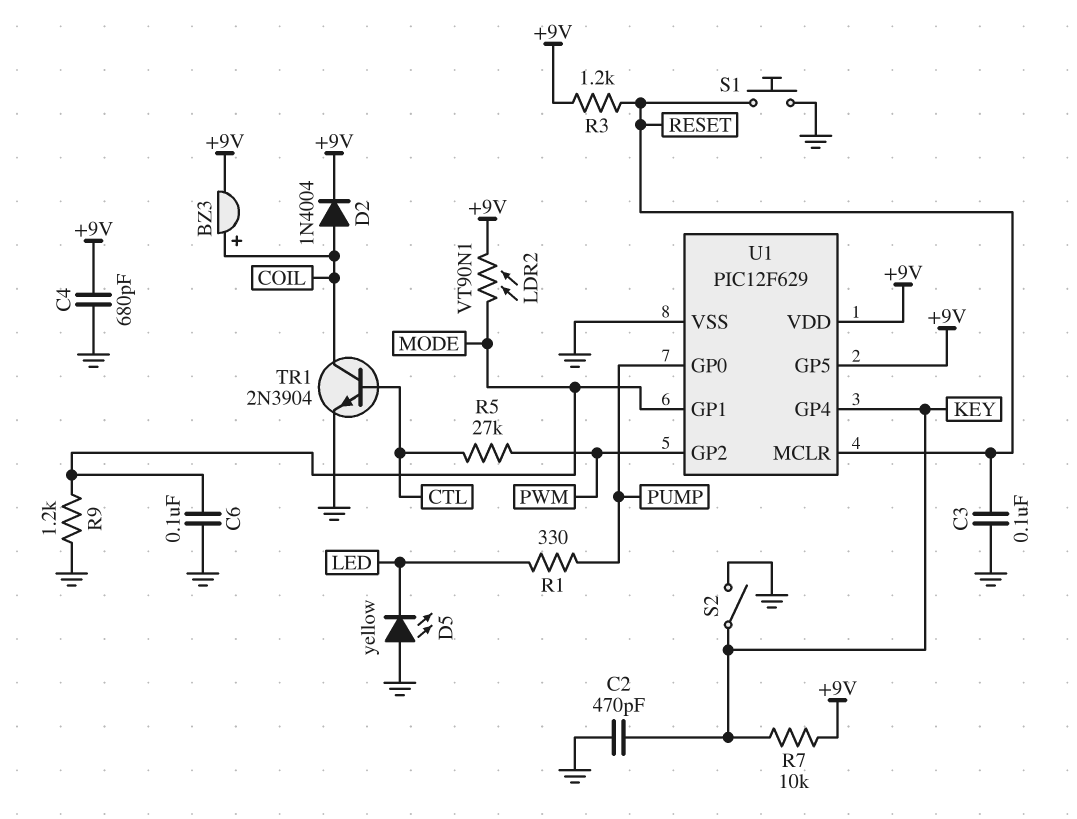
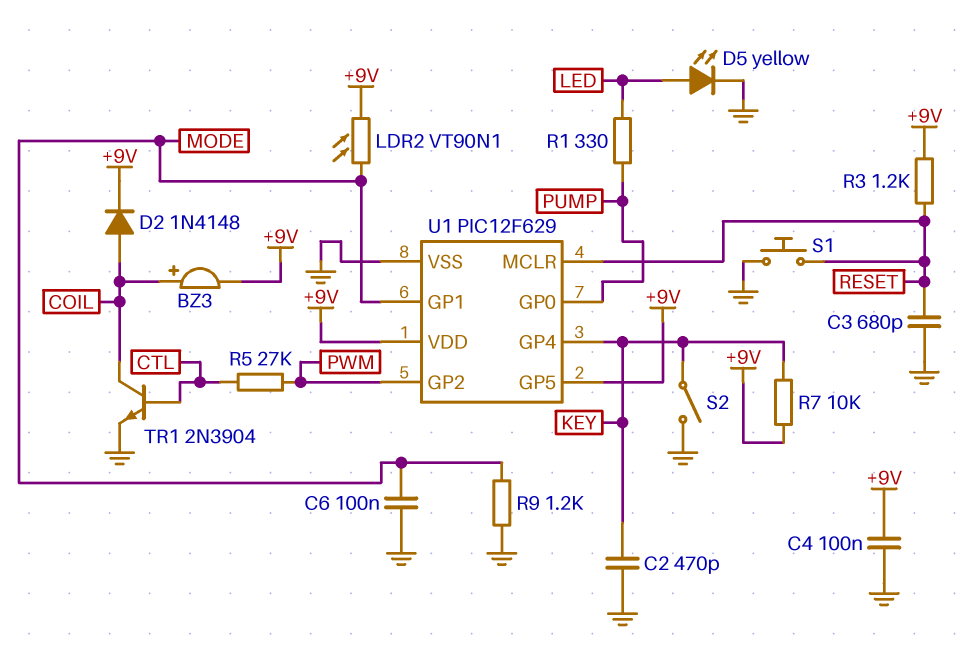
C3: 100nF (GND, RESET) -> 680pF (GND, RESET)
C4: 680pF (+9V, GND) -> 100nF (+9V, GND)
D2: diode 1N4004 (A COIL, K +9V) -> diode 1N4148 (A COIL, K +9V)
D5: LED yellow (A GND, K LED) -> LED yellow (A LED, K GND)

